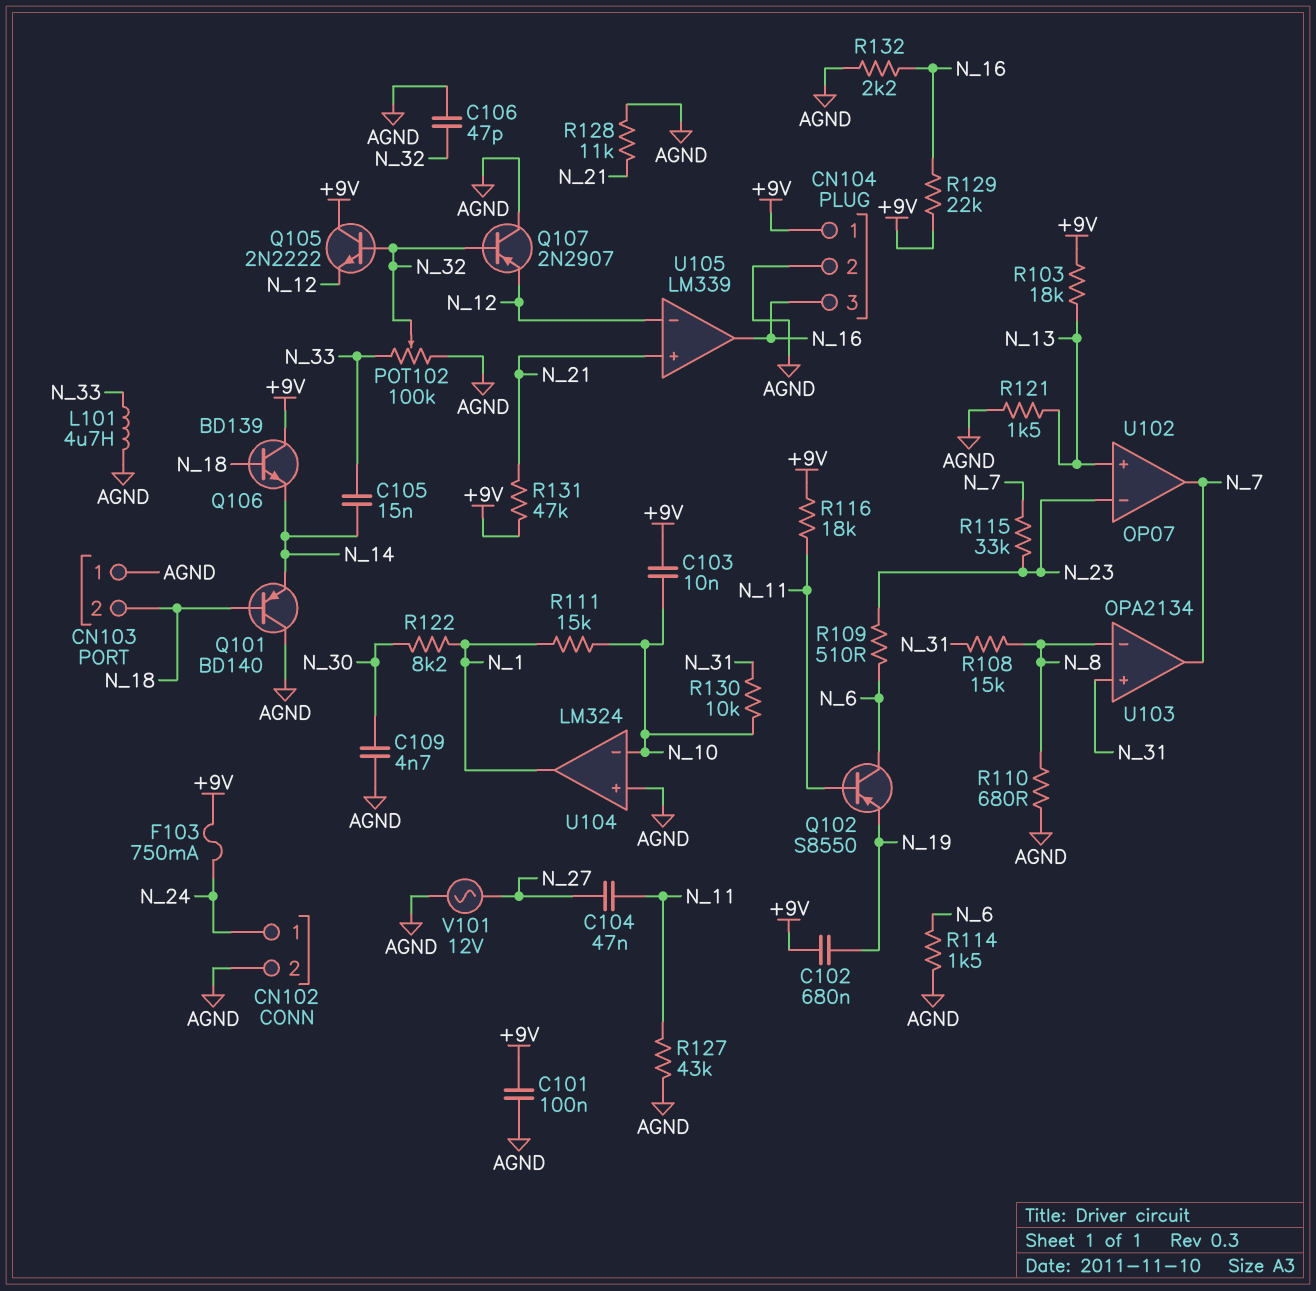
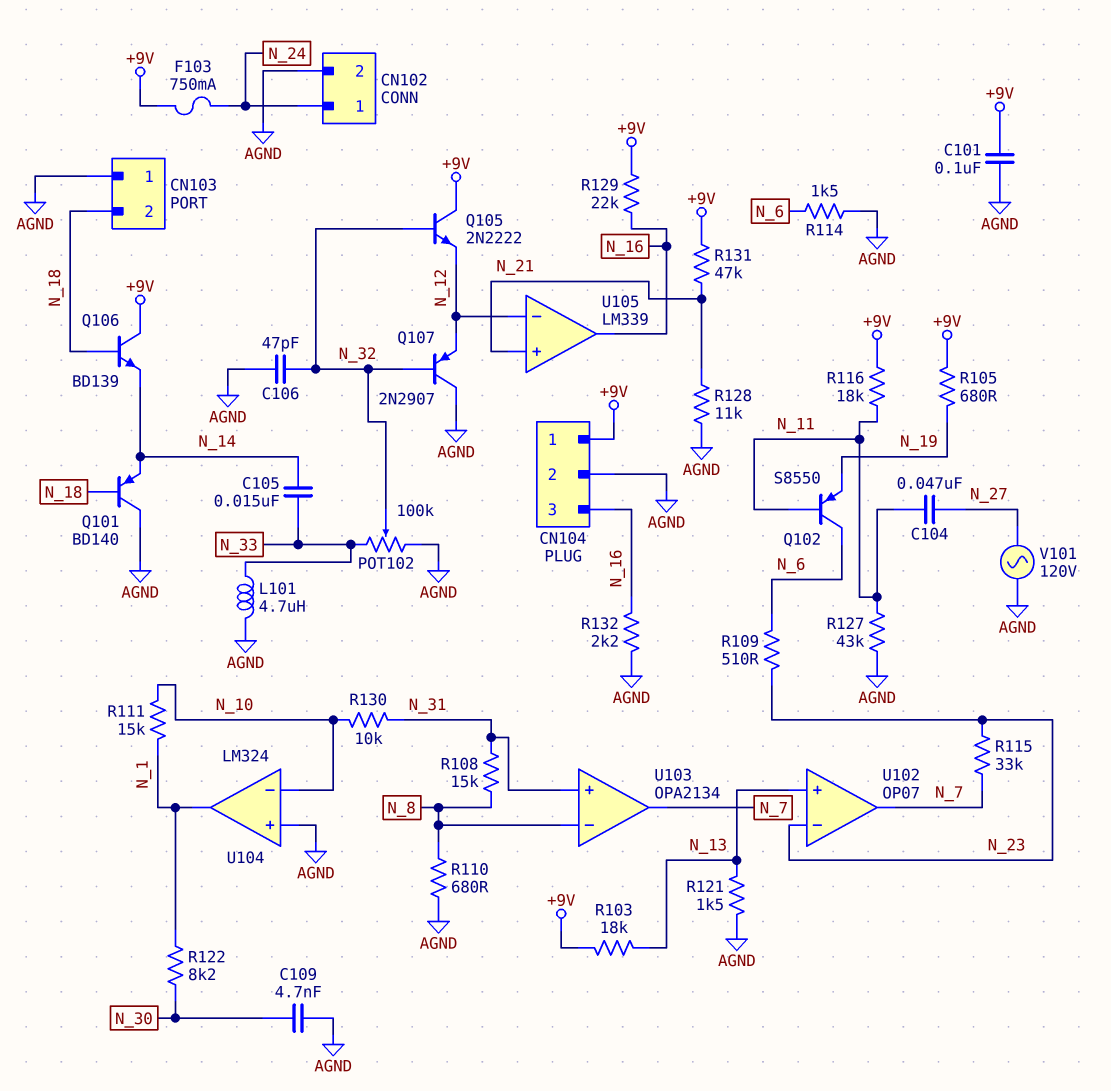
C102: 680nF (+9V, N_19) -> none
C103: 10nF (+9V, N_10) -> none
R105: none -> 680 (+9V, N_19)
V101: AC 12V (AGND, N_27) -> AC 120V (AGND, N_27)

